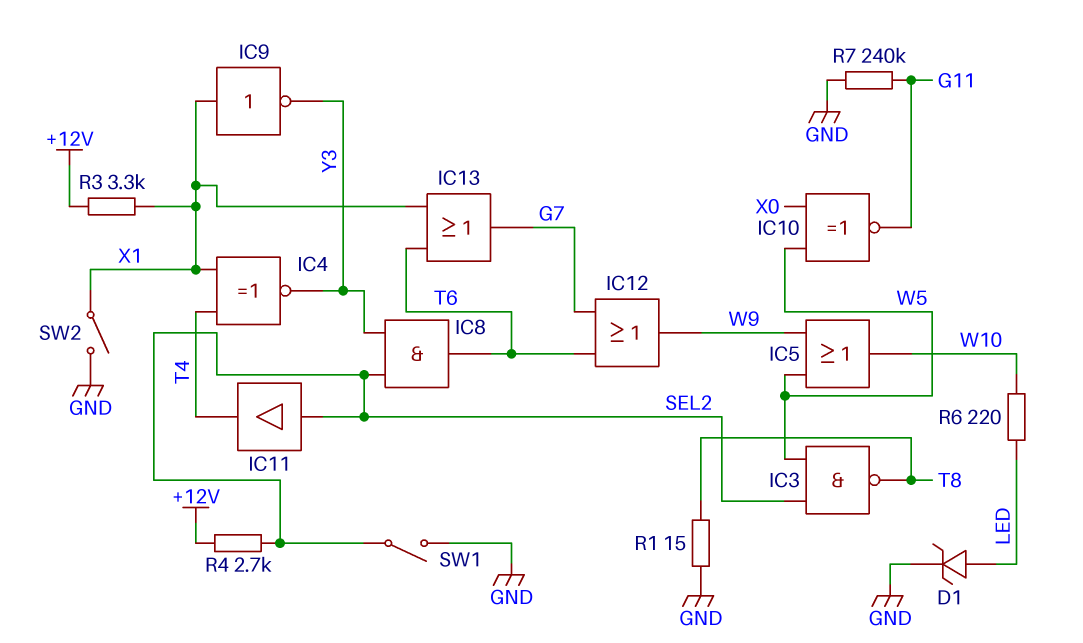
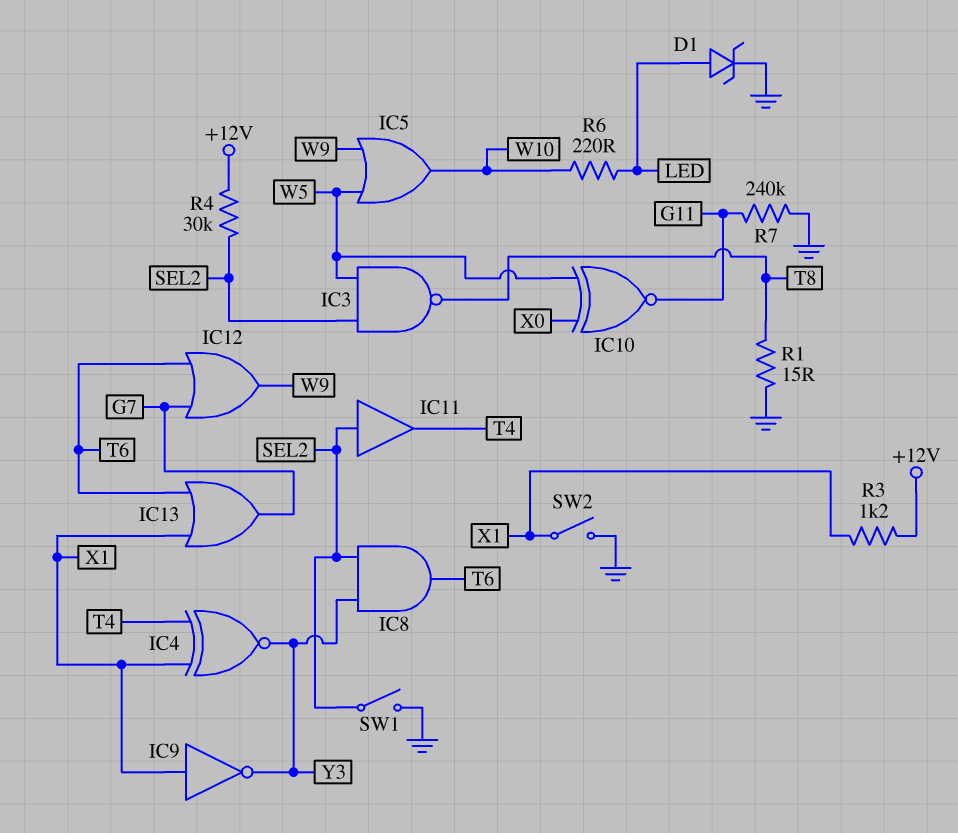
R3: 3.3k (+12V, X1) -> 1.2k (+12V, X1)
R4: 2.7k (+12V, SEL2) -> 30k (+12V, SEL2)

